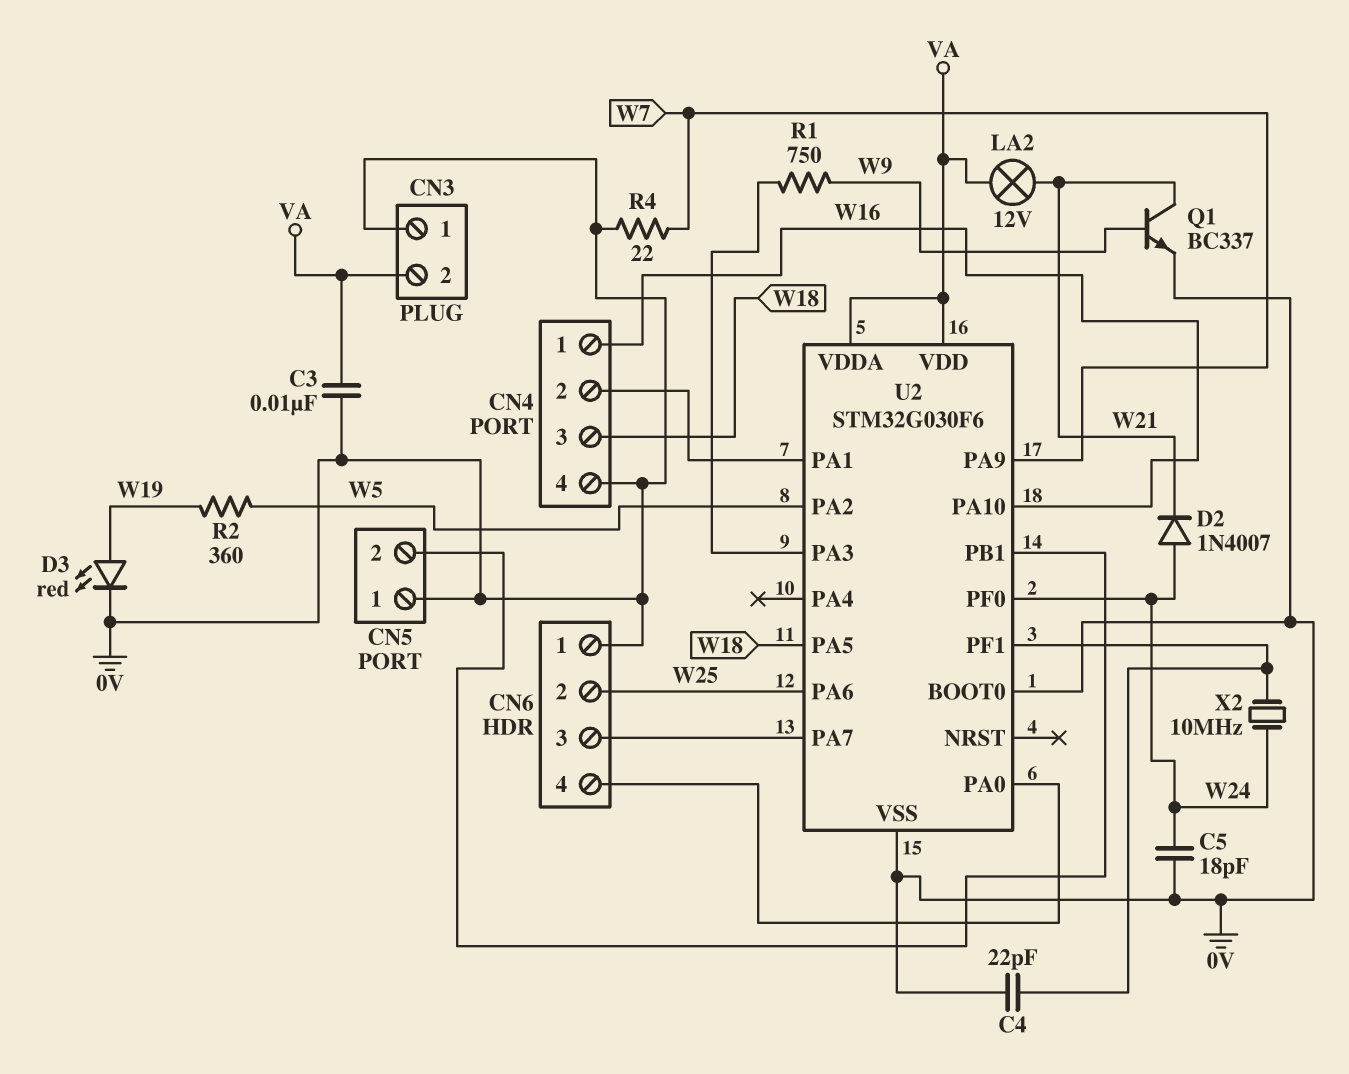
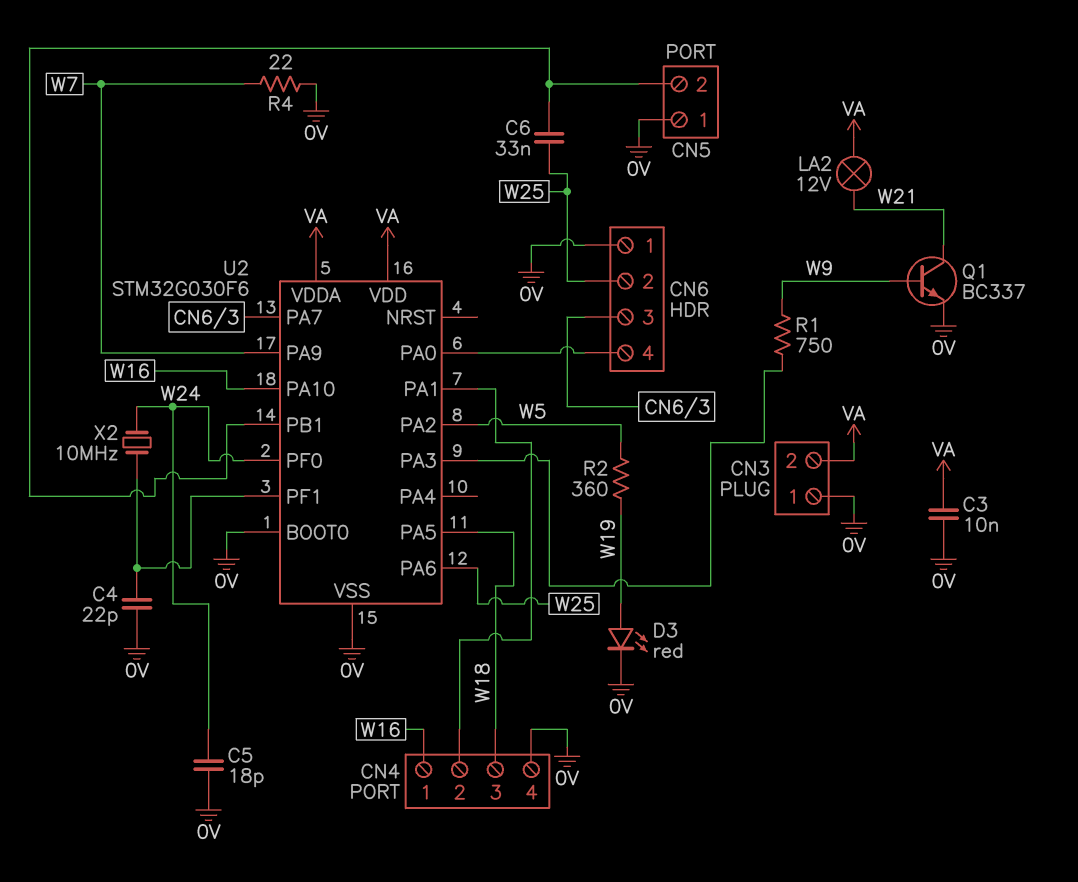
C6: none -> 33nF (CN5/2, W25)
D2: diode 1N4007 (A W24, K W21) -> none

